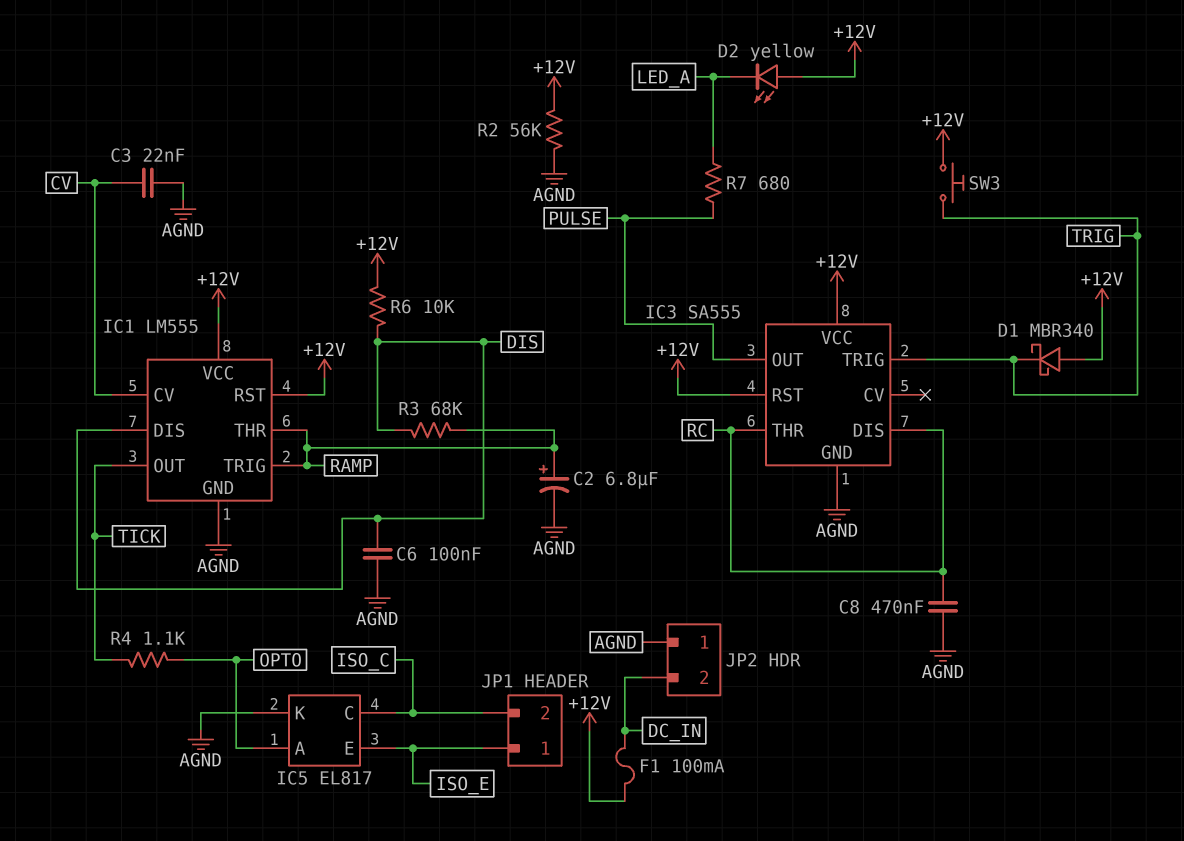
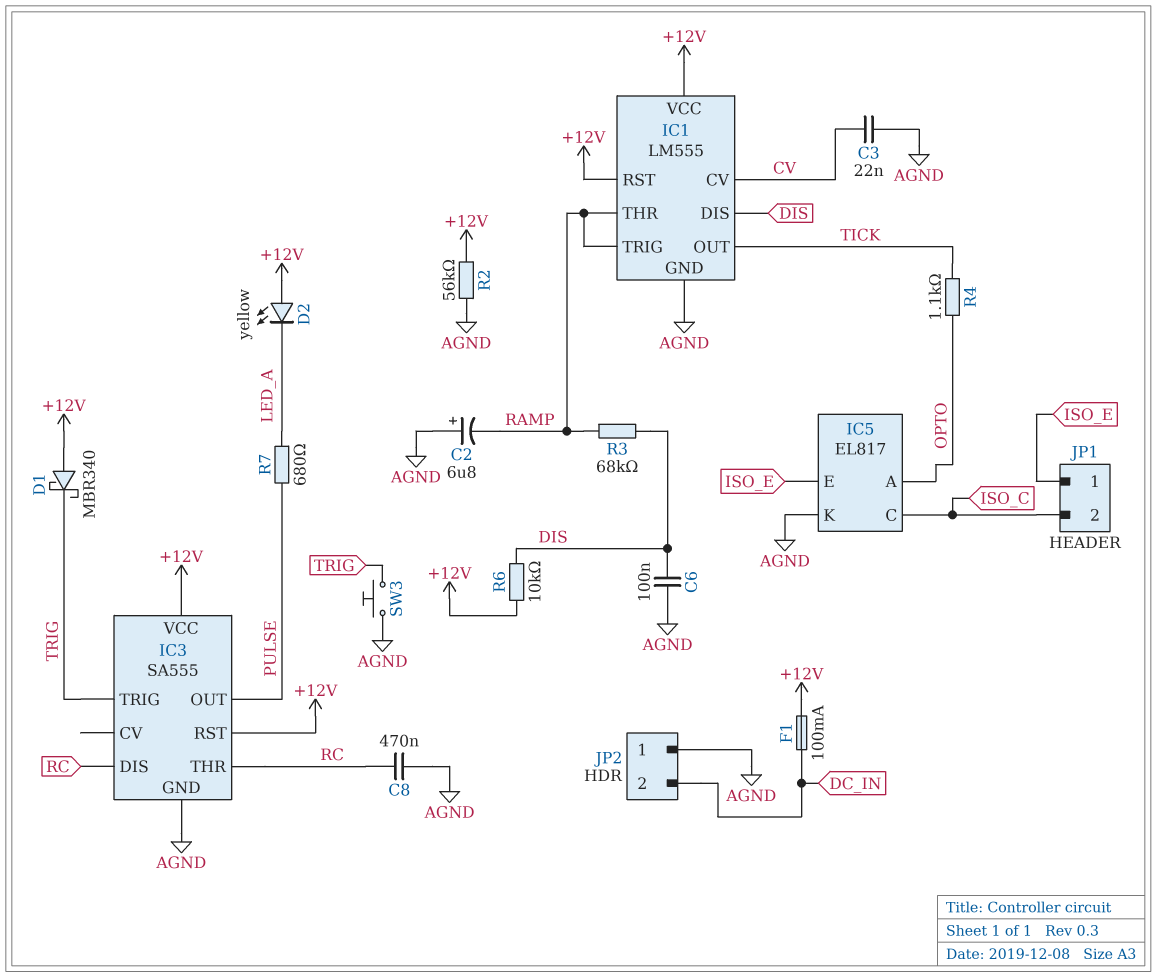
C2: 6.8uF (plus RAMP, minus AGND) -> 6.8uF (plus AGND, minus RAMP)
SW3: button (+12V, TRIG) -> button (AGND, TRIG)

